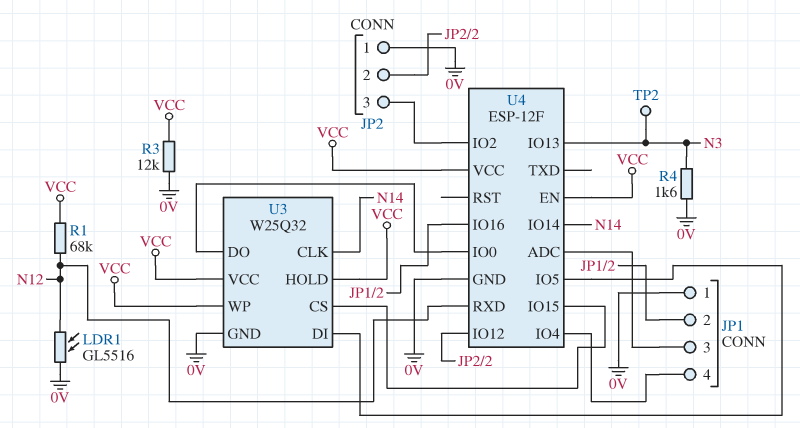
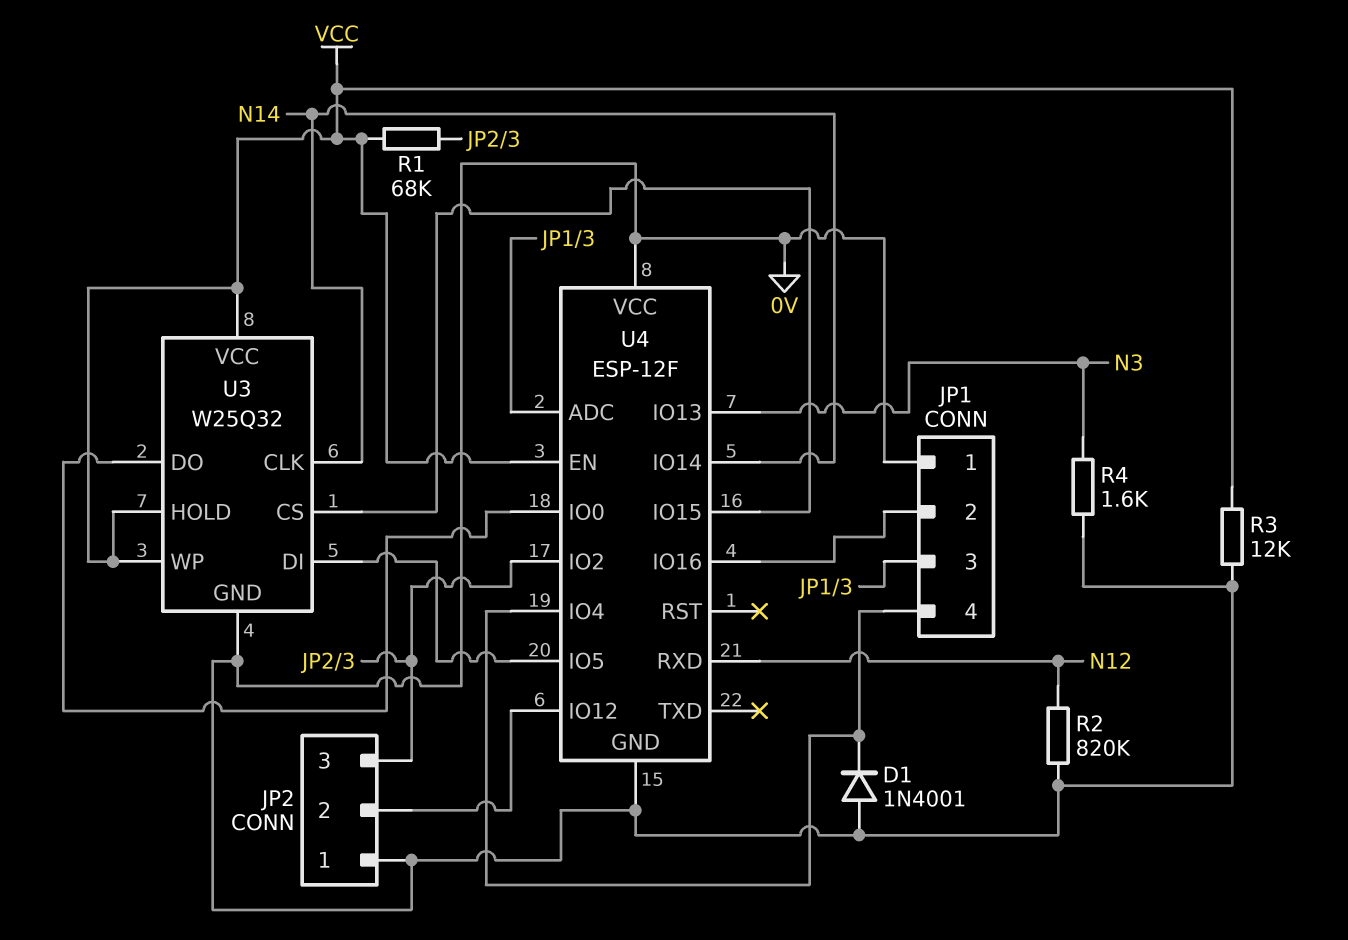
D1: none -> diode 1N4001 (A 0V, K JP1/4)
LDR1: GL5516 (0V, N12) -> none
R1: 68k (N12, VCC) -> 68k (JP2/3, VCC)
R2: none -> 820k (0V, N12)
TP2: test point (N3) -> none
U4 pin VCC: VCC -> 0V

